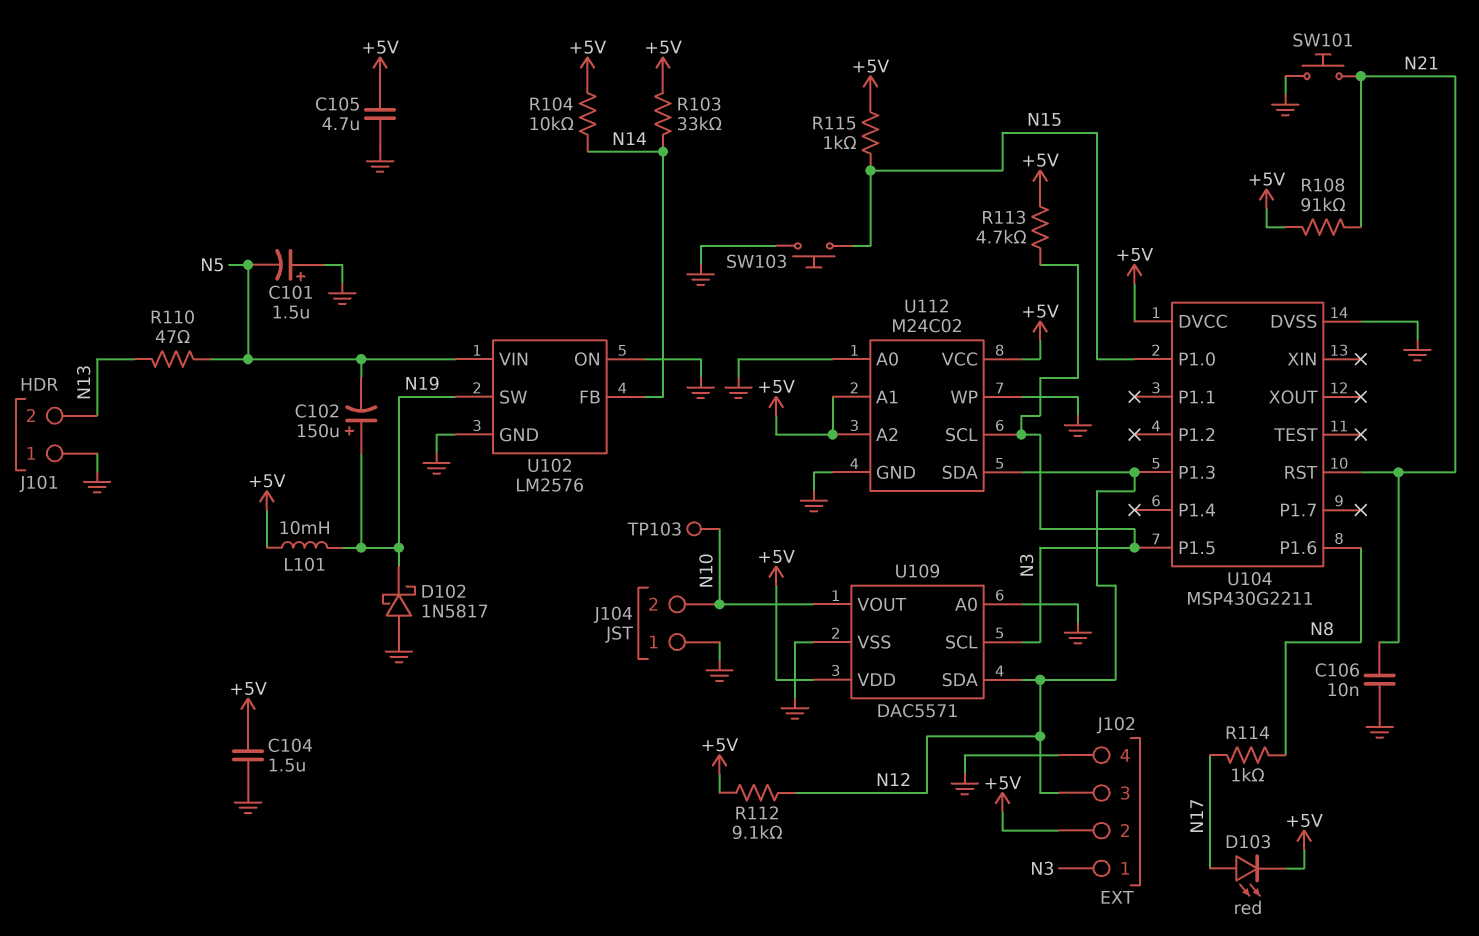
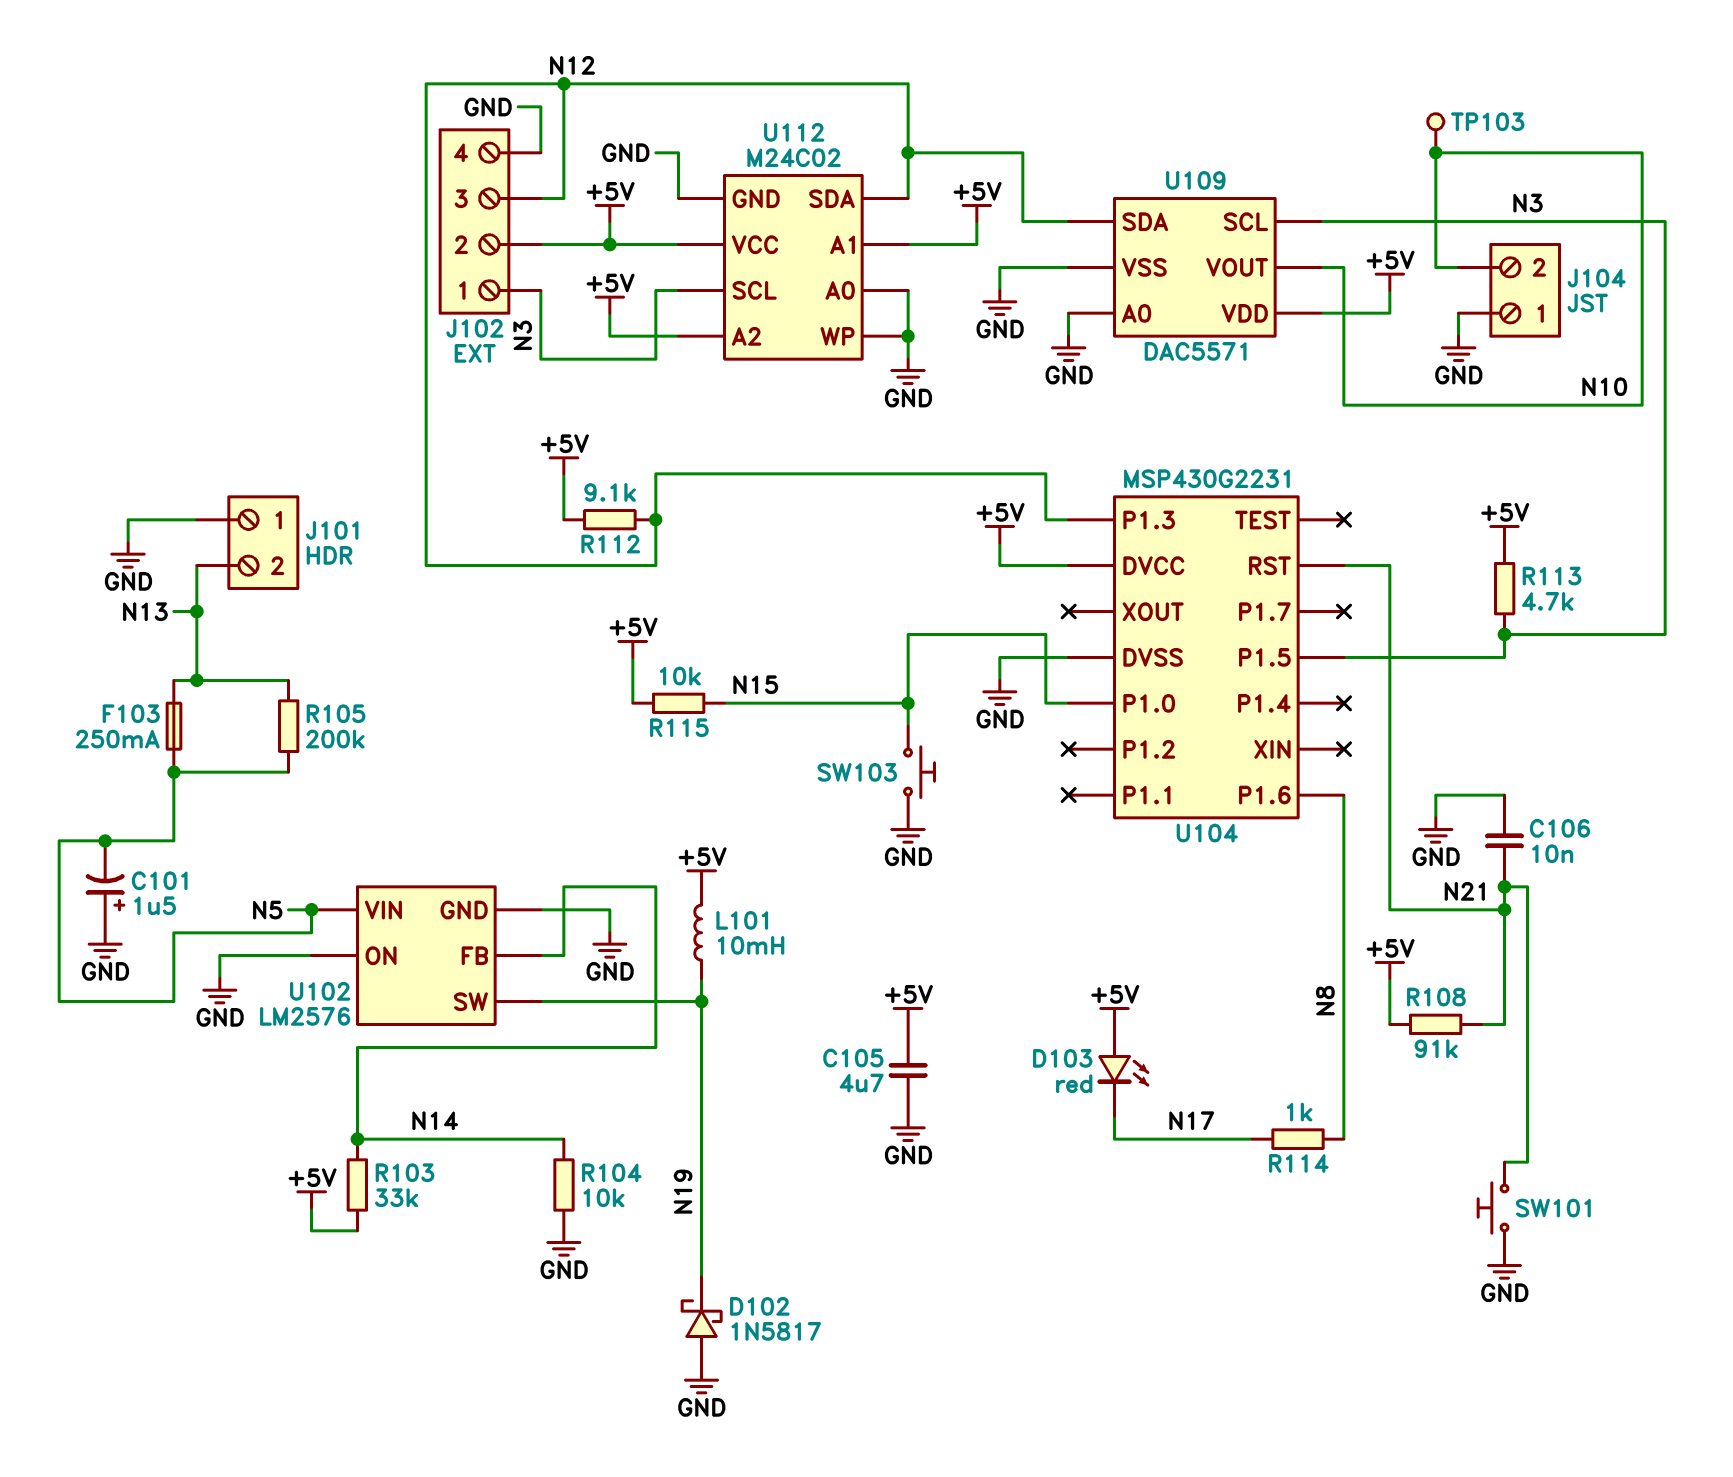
C102: 150uF (plus N19, minus N5) -> none
C104: 1.5uF (+5V, GND) -> none
D103: LED red (A N17, K +5V) -> LED red (A +5V, K N17)
F103: none -> 250mA (N5, N13)
R104: 10k (+5V, N14) -> 10k (GND, N14)
R105: none -> 200k (N5, N13)
R110: 47 (N5, N13) -> none
R115: 1k (+5V, N15) -> 10k (+5V, N15)
U104: MSP430G2211 -> MSP430G2231

